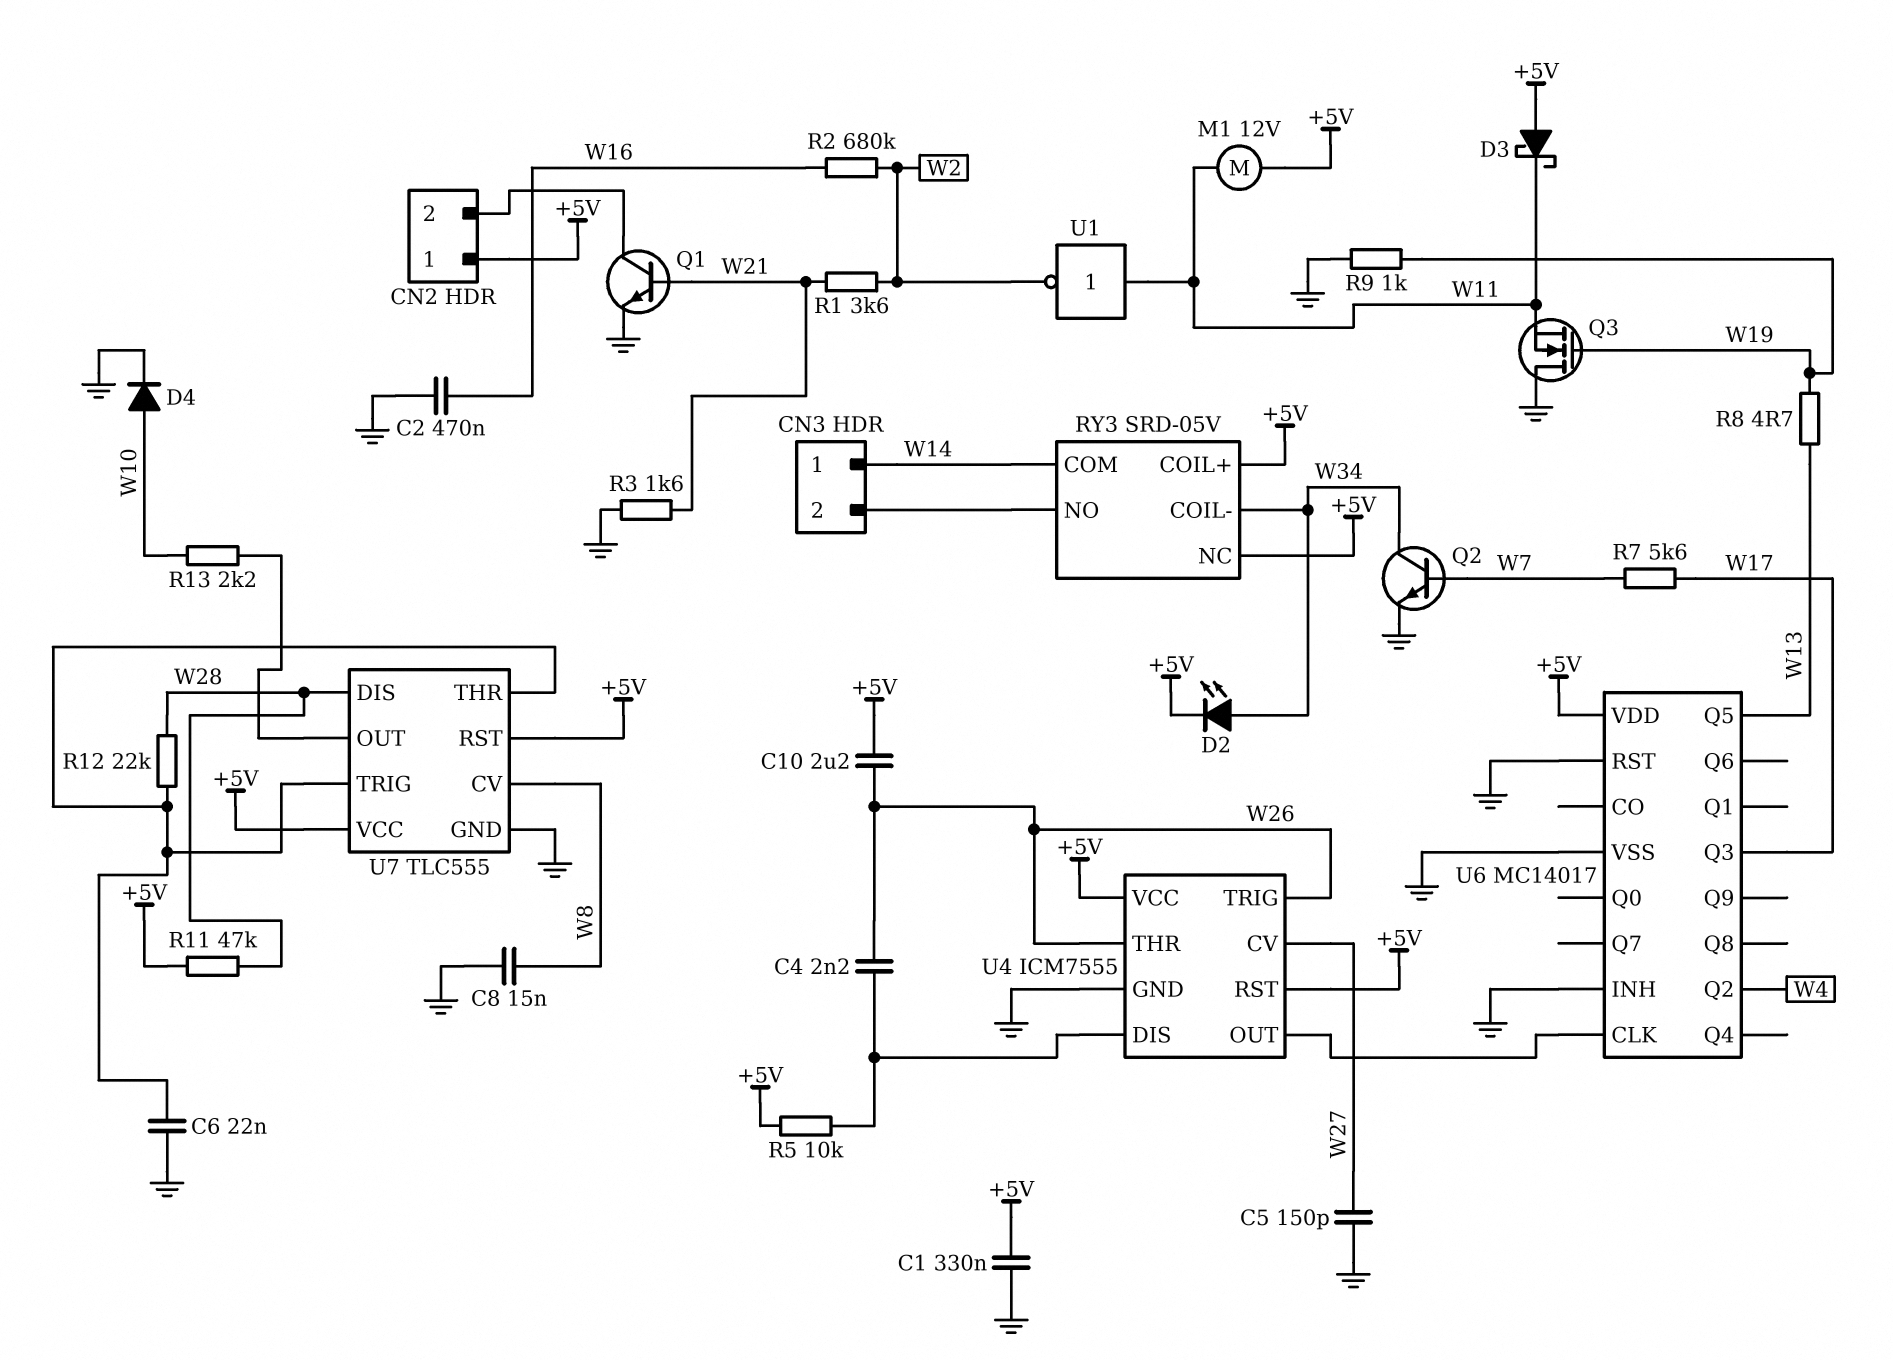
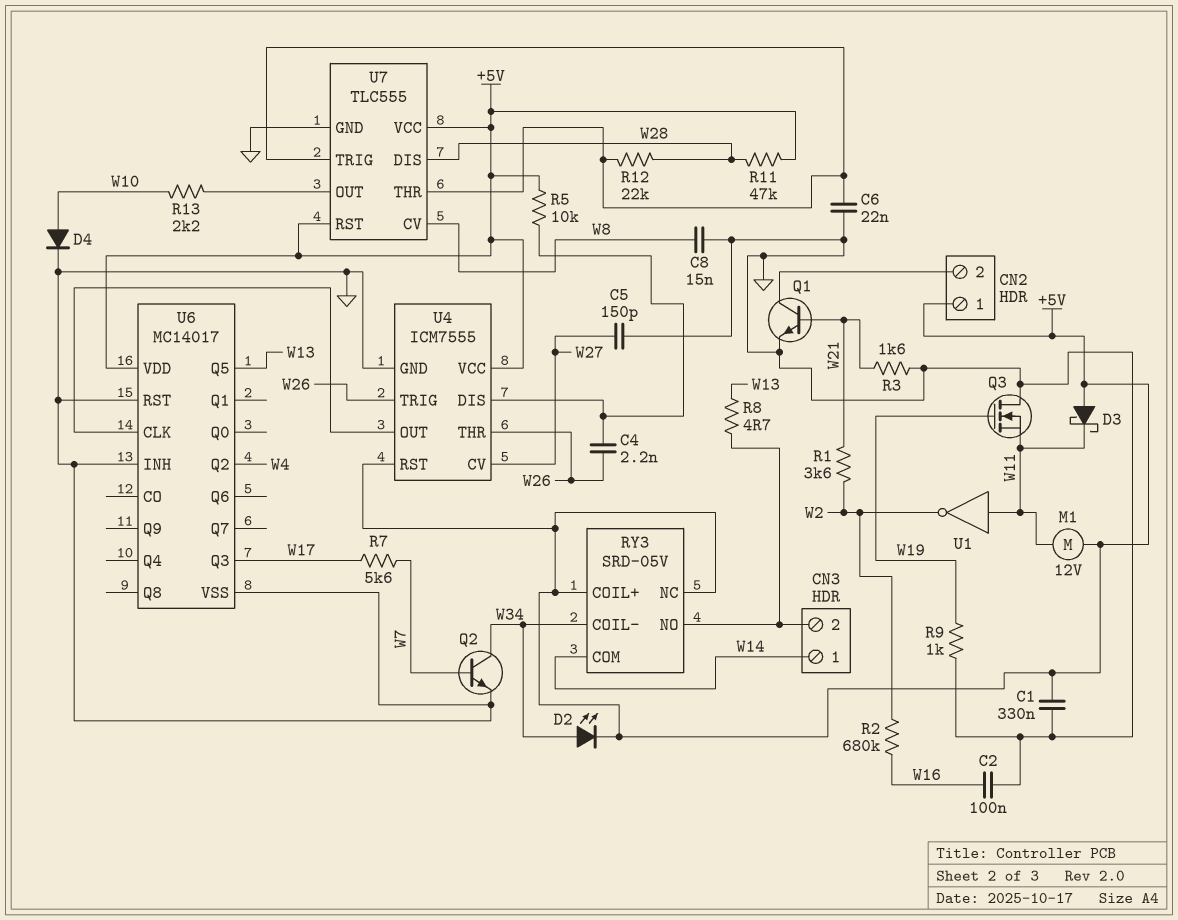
C2: 470nF (GND, W16) -> 100nF (GND, W16)
C10: 2.2uF (+5V, W26) -> none
R8: 4.7 (W13, W19) -> 4.7 (CN3/2, W13)

